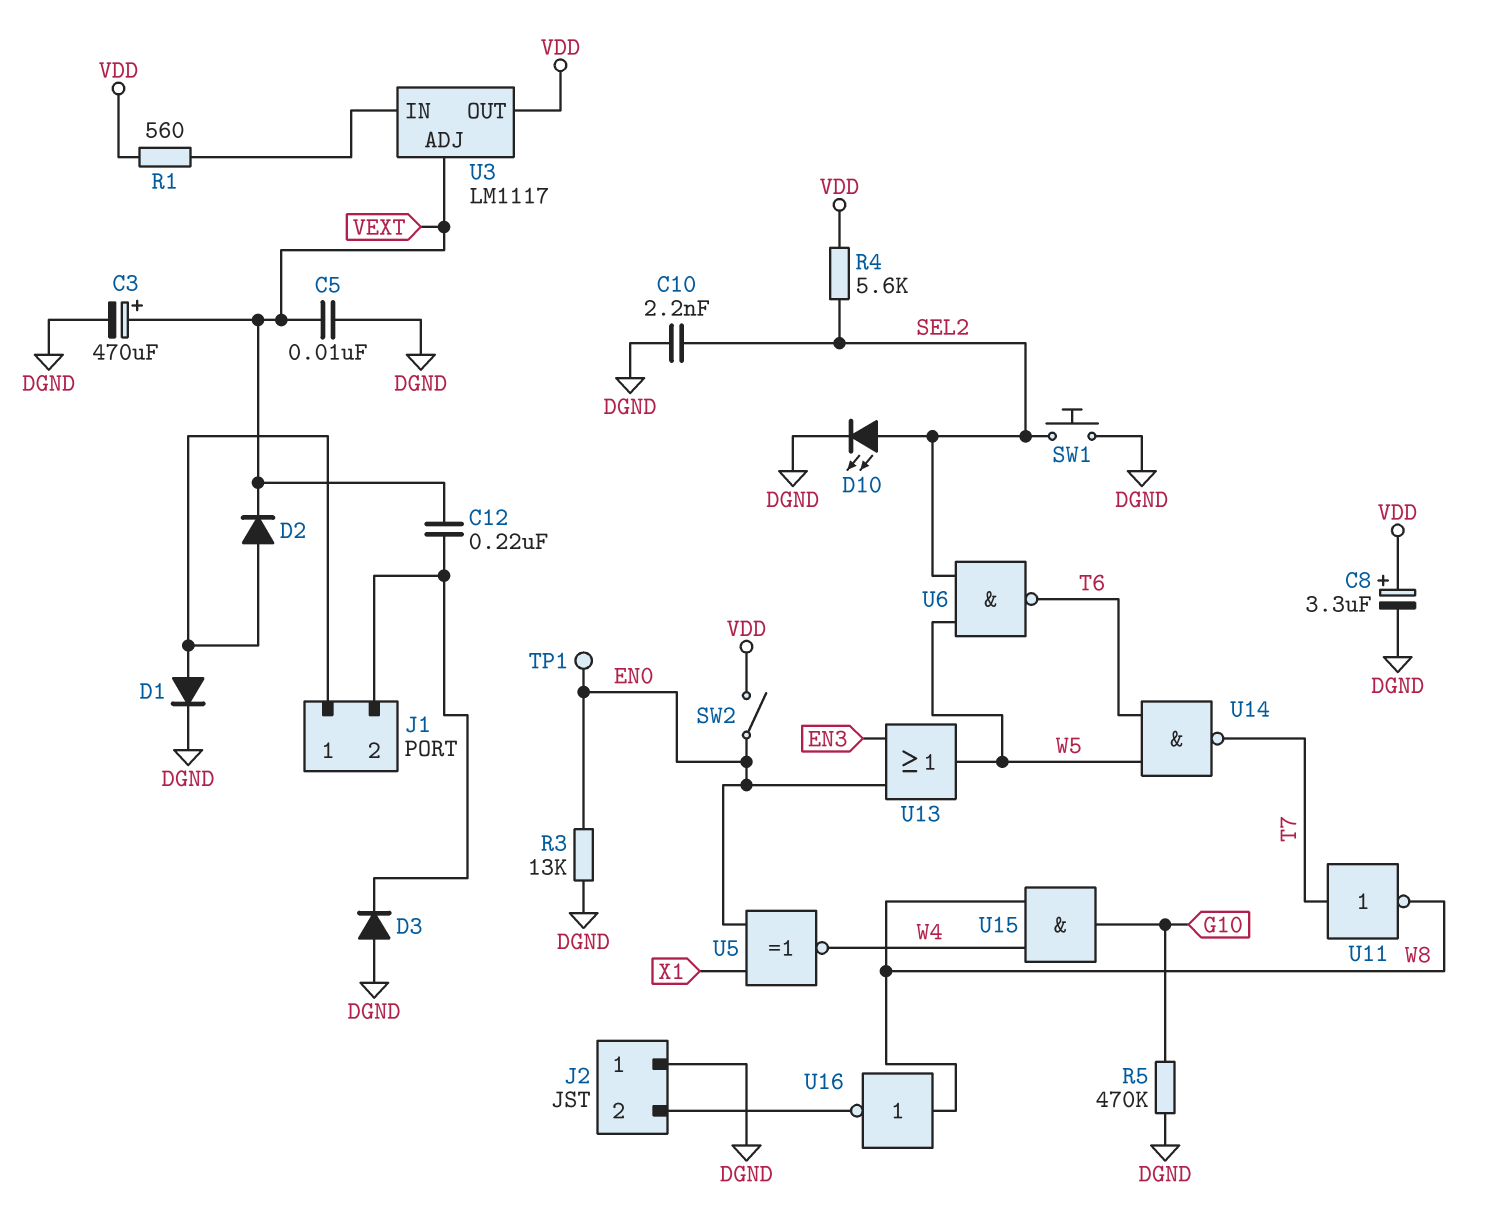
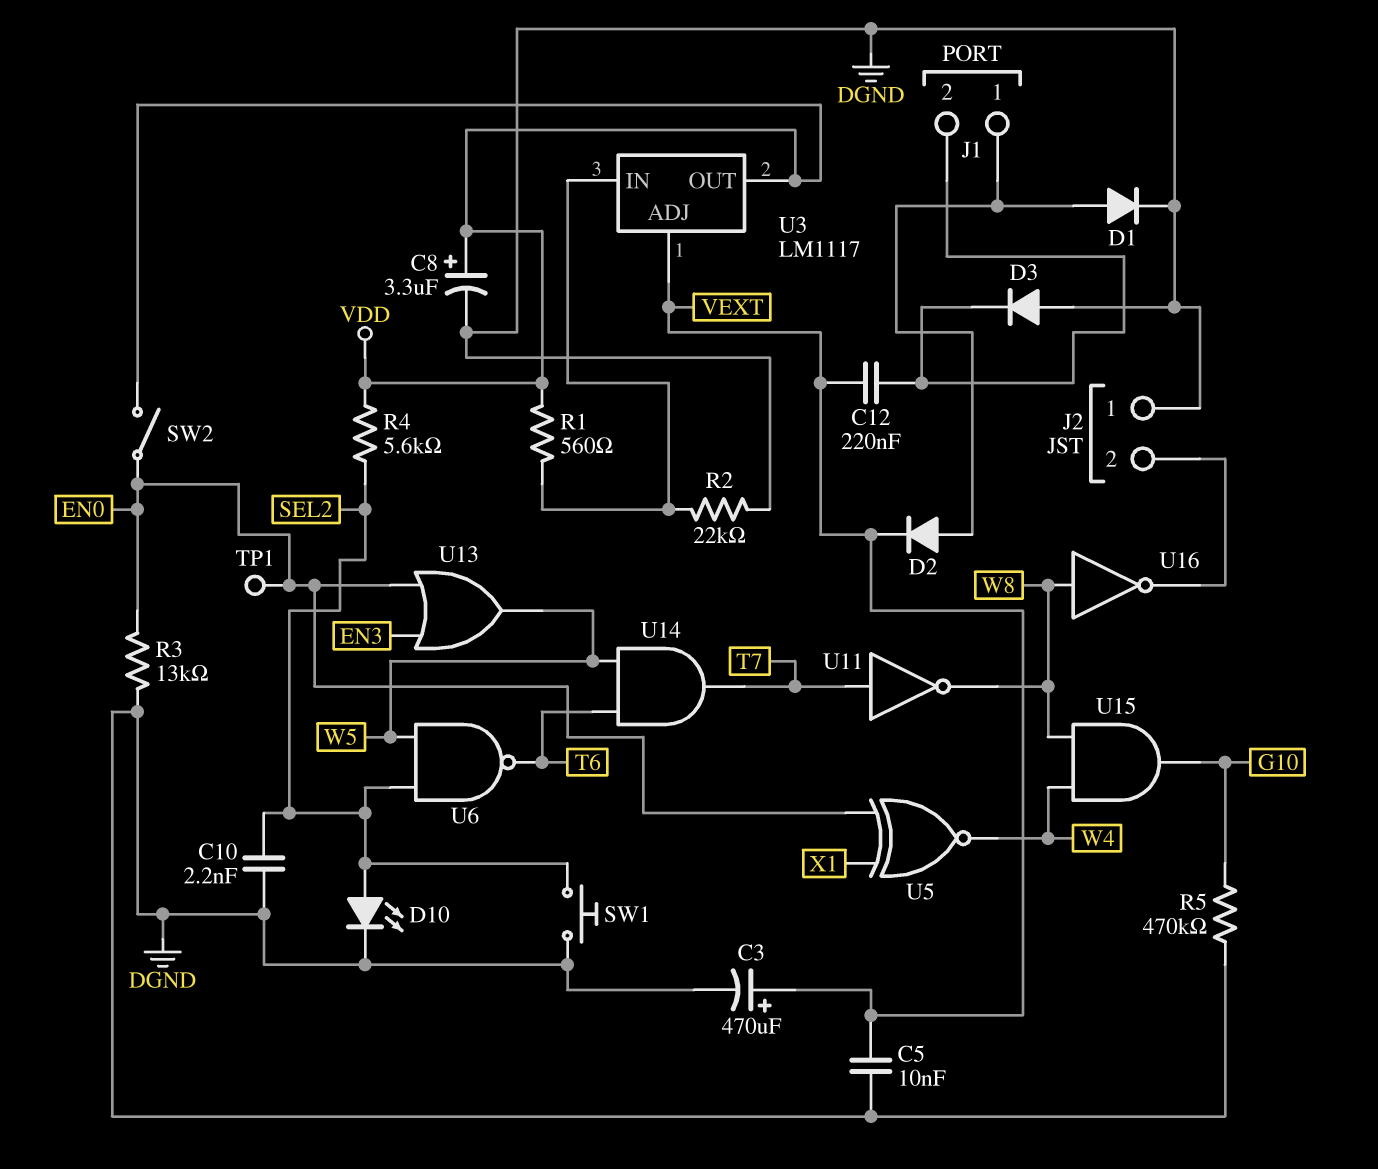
R2: none -> 22k (DGND, U3/IN)
U14: NAND (in T6, in W5, out T7) -> AND (in T6, in W5, out T7)

